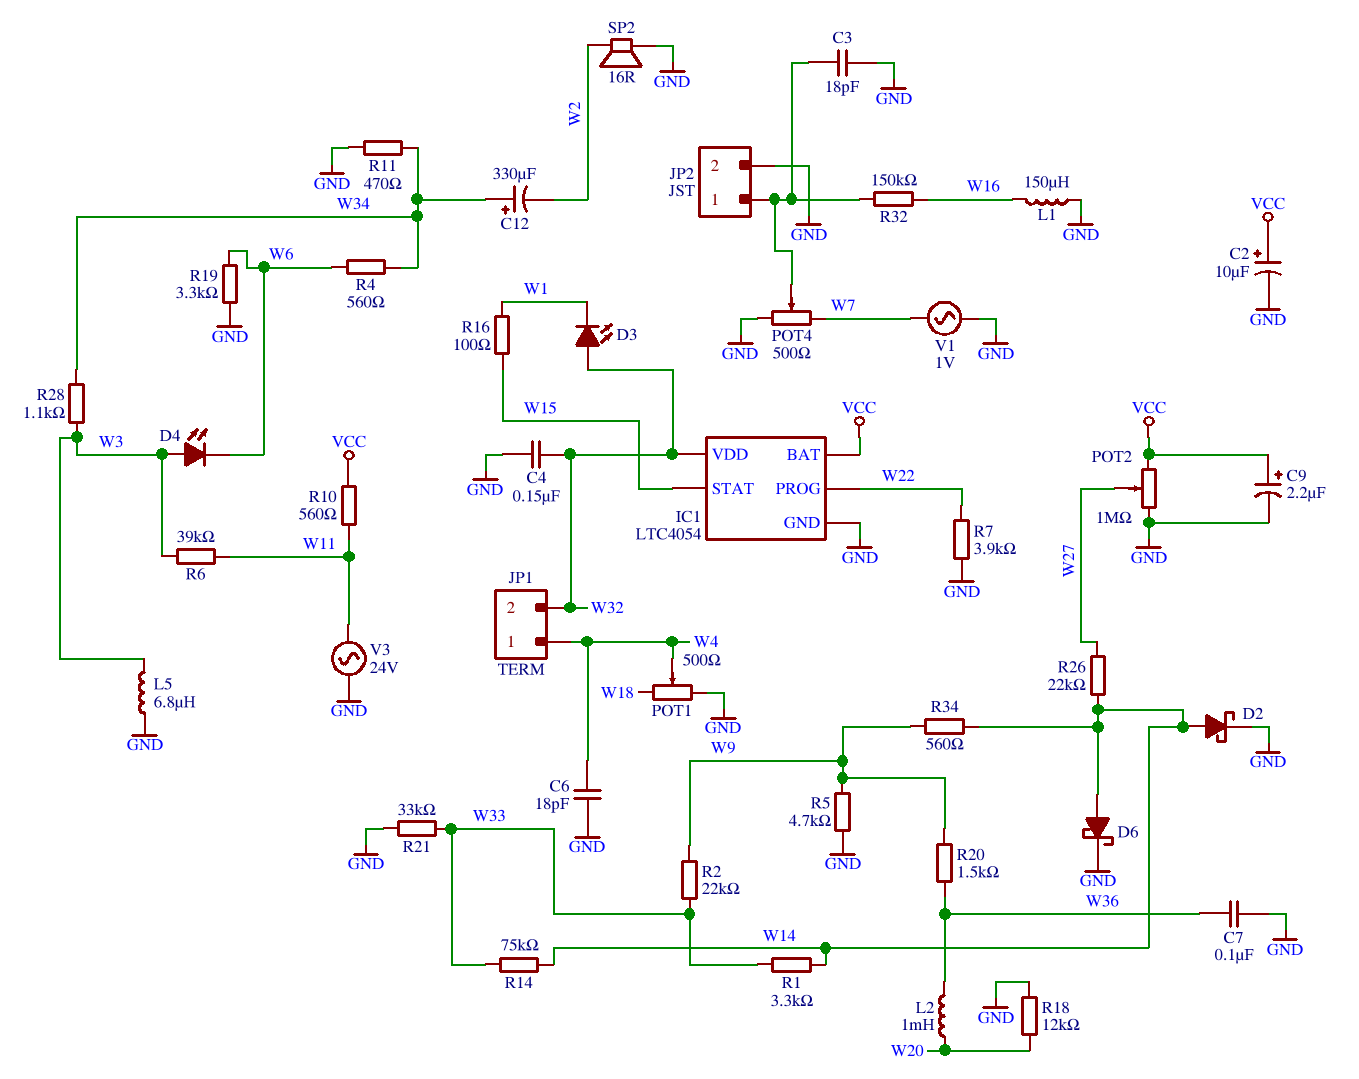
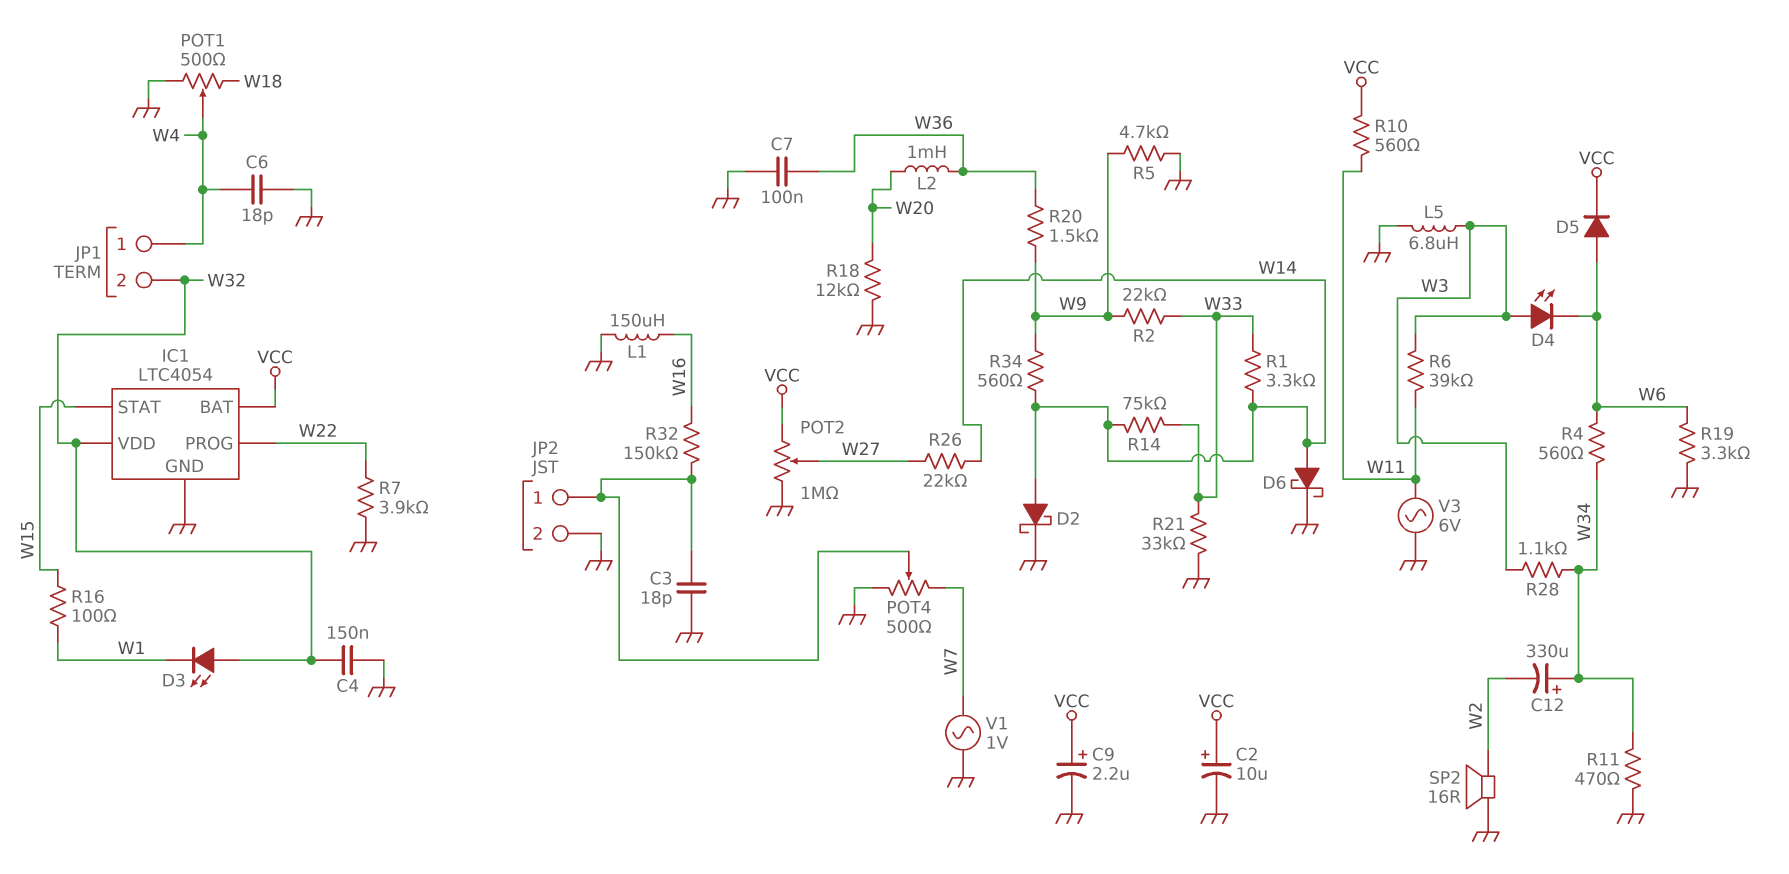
D5: none -> diode (A W6, K VCC)
V3: AC 24V (GND, W11) -> AC 6V (GND, W11)

